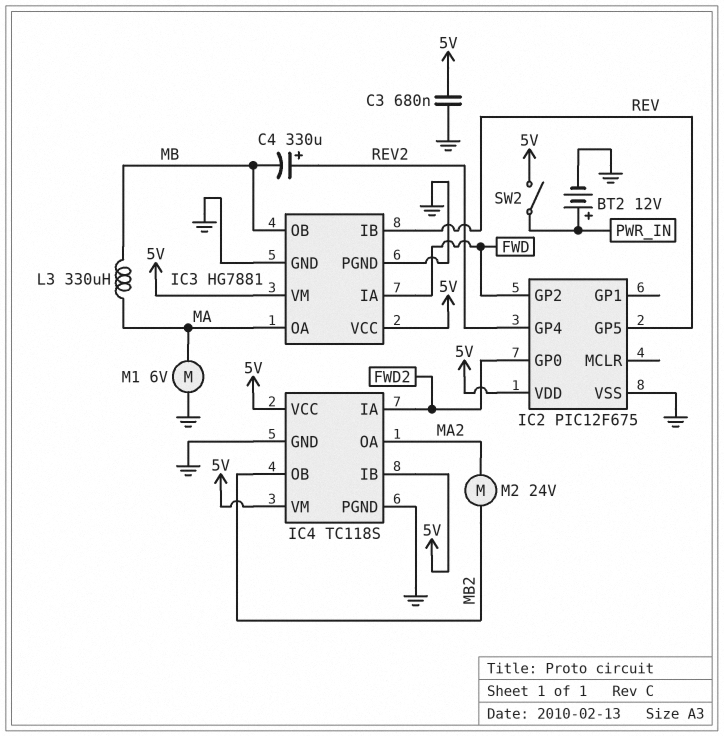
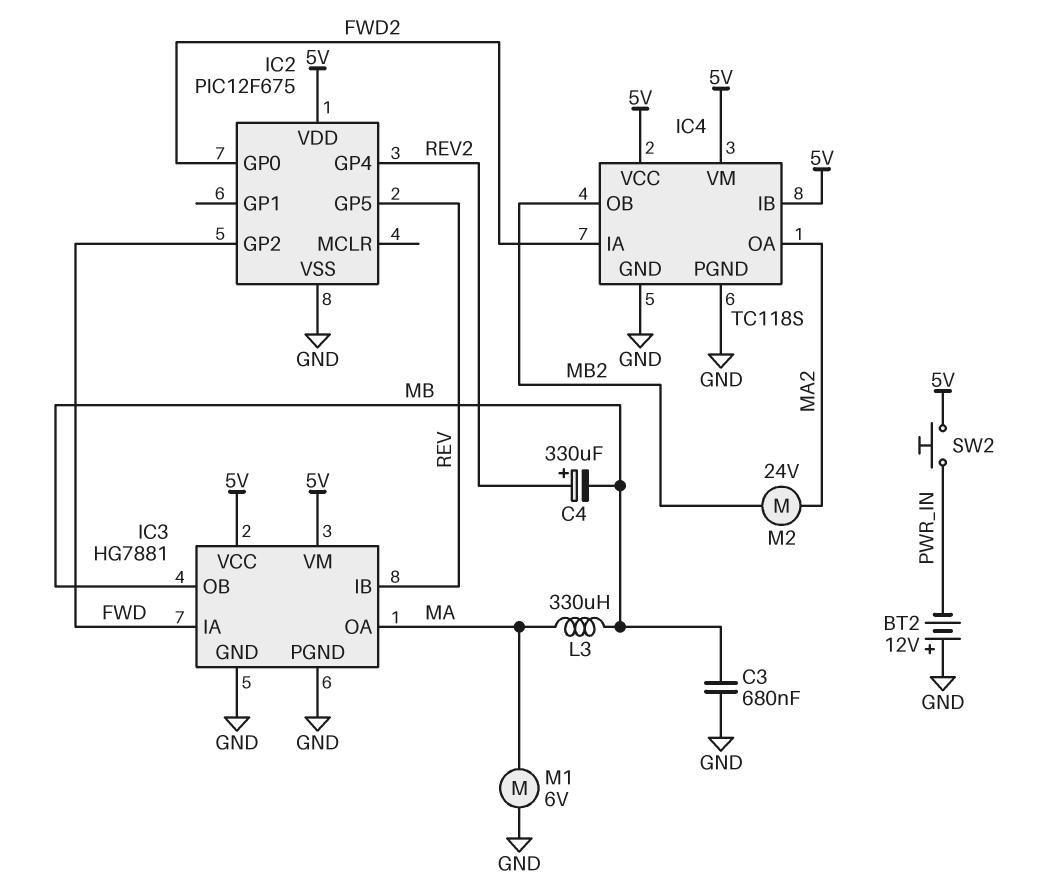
BT2: 12V (plus PWR_IN, minus GND) -> 12V (plus GND, minus PWR_IN)
C3: 680nF (5V, GND) -> 680nF (GND, MB)
SW2: switch (5V, PWR_IN) -> button (5V, PWR_IN)

